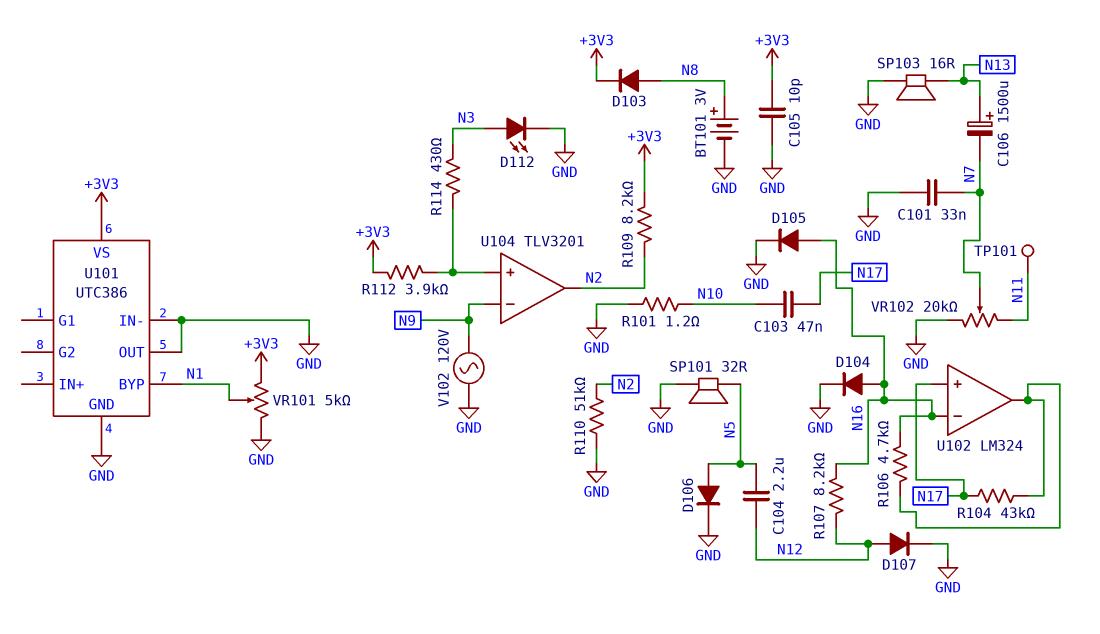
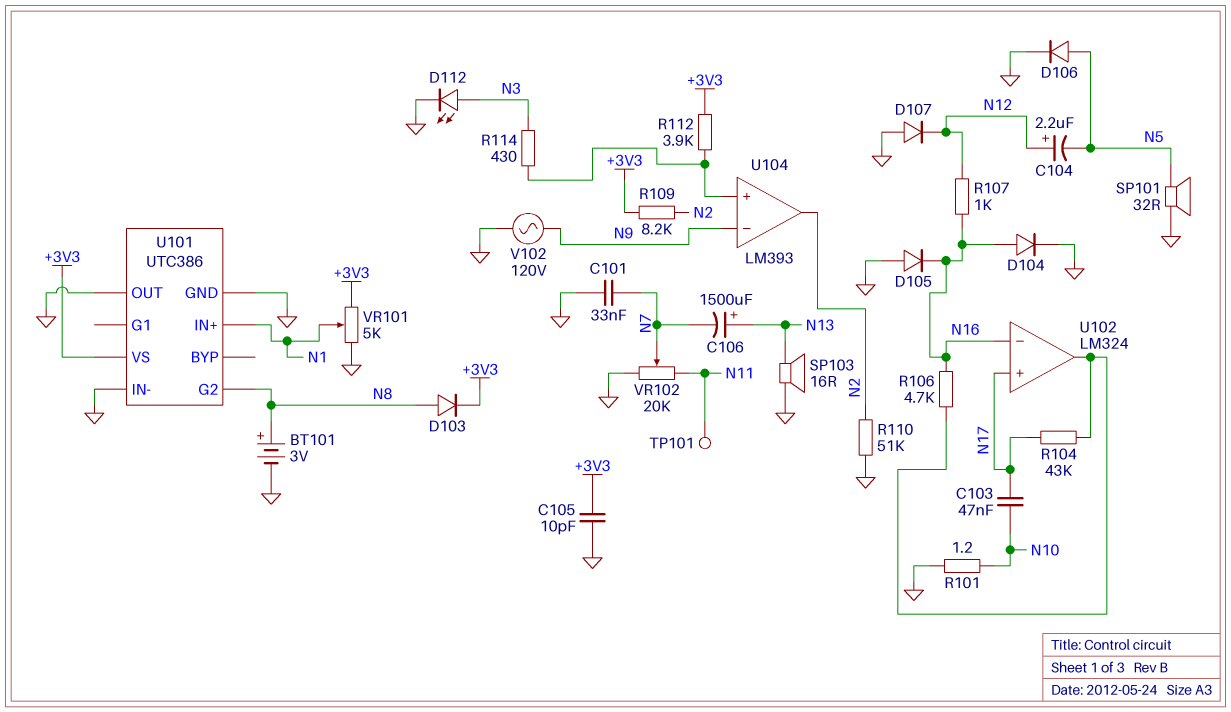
C104: 2.2uF (N5, N12) -> 2.2uF (plus N12, minus N5)
D105: diode (A N16, K GND) -> diode (A GND, K N16)
D107: diode (A N12, K GND) -> diode (A GND, K N12)
R107: 8.2k (N12, N16) -> 1k (N12, N16)
U101 pin BYP: N1 -> none
U101 pin G2: none -> N8
U101 pin IN+: none -> N1
U104: TLV3201 -> LM393

